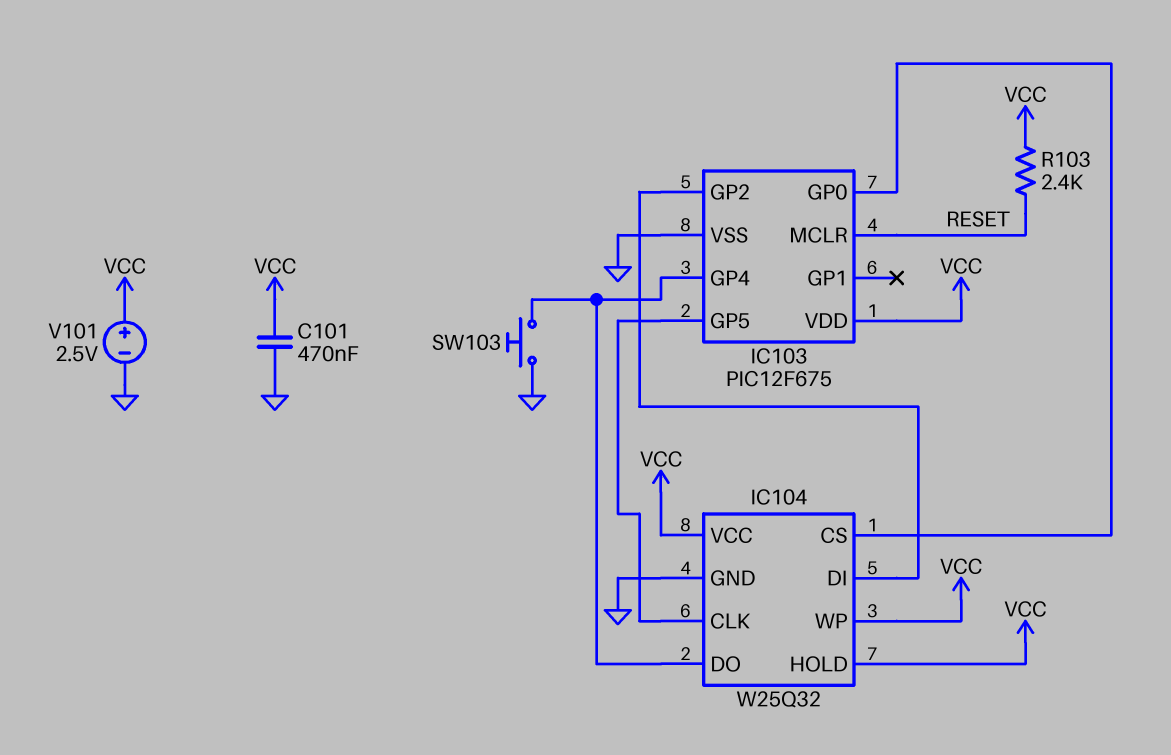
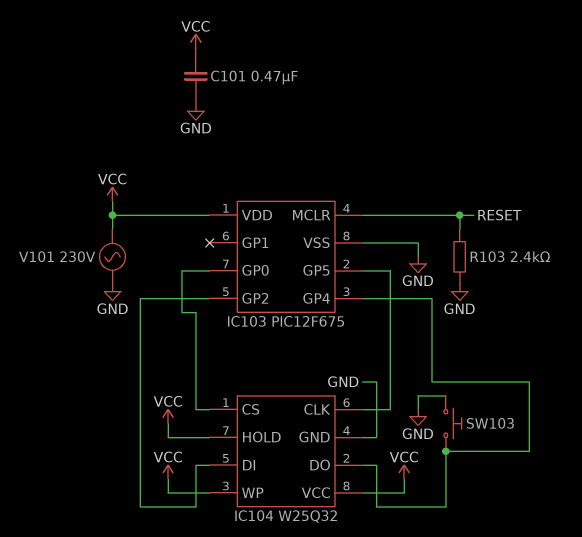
R103: 2.4k (RESET, VCC) -> 2.4k (GND, RESET)
V101: 2.5V (plus VCC, minus GND) -> AC 230V (GND, VCC)

